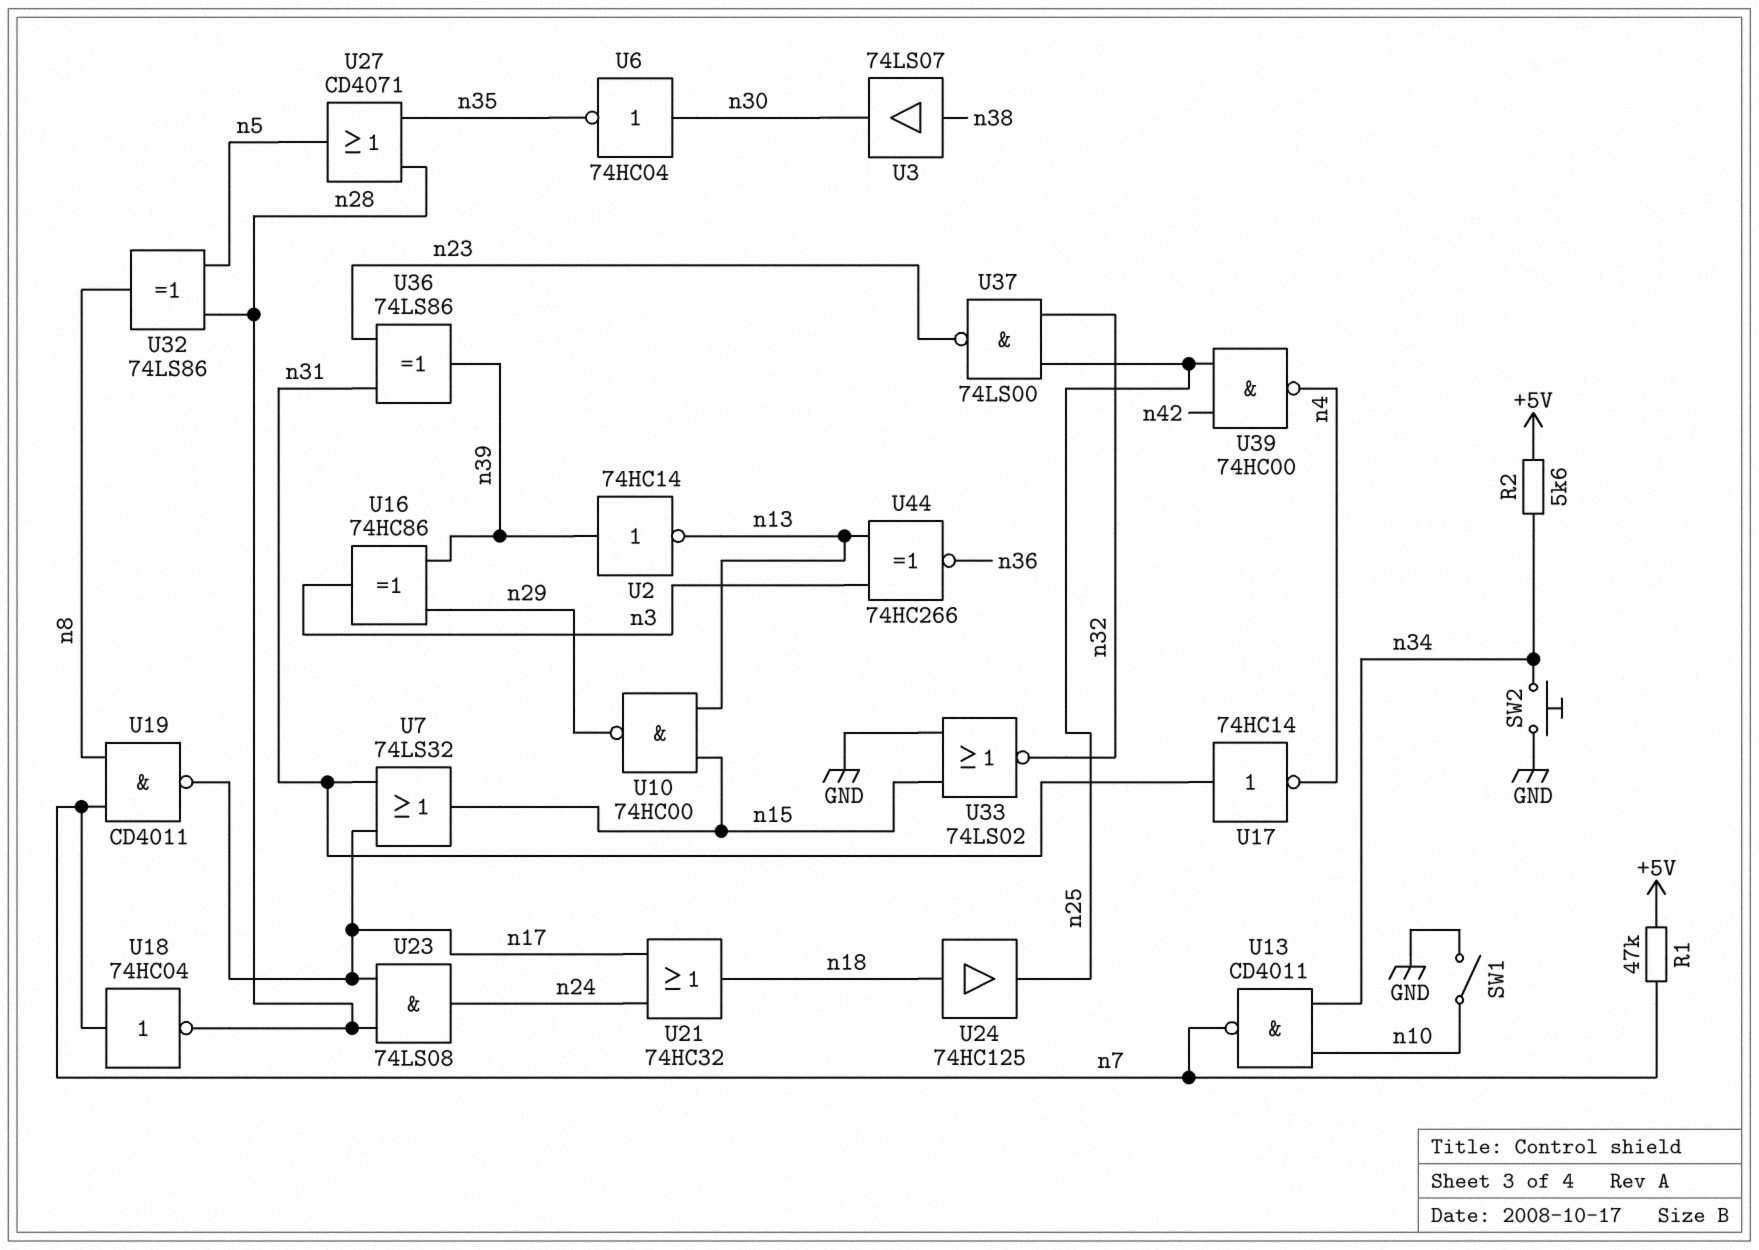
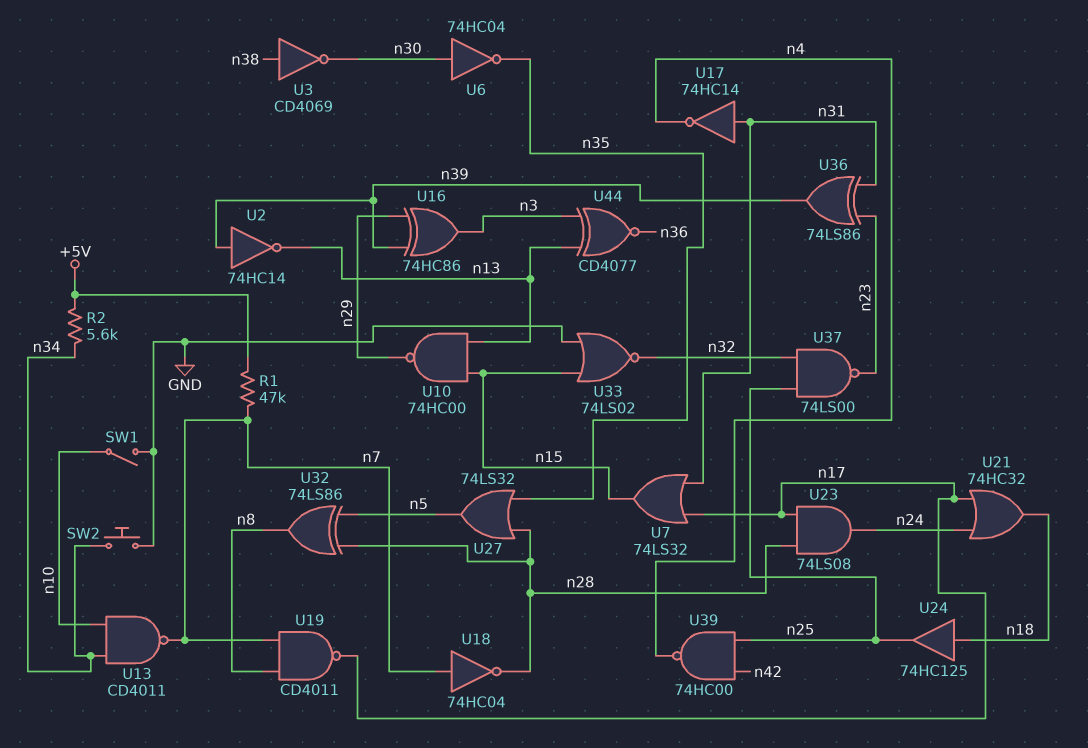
U3: buffer 74LS07 (in n38, out n30) -> NOT CD4069 (in n38, out n30)
U27: OR CD4071 (in n28, in n35, out n5) -> OR 74LS32 (in n28, in n35, out n5)
U44: XNOR 74HC266 (in n3, in n13, out n36) -> XNOR CD4077 (in n3, in n13, out n36)

